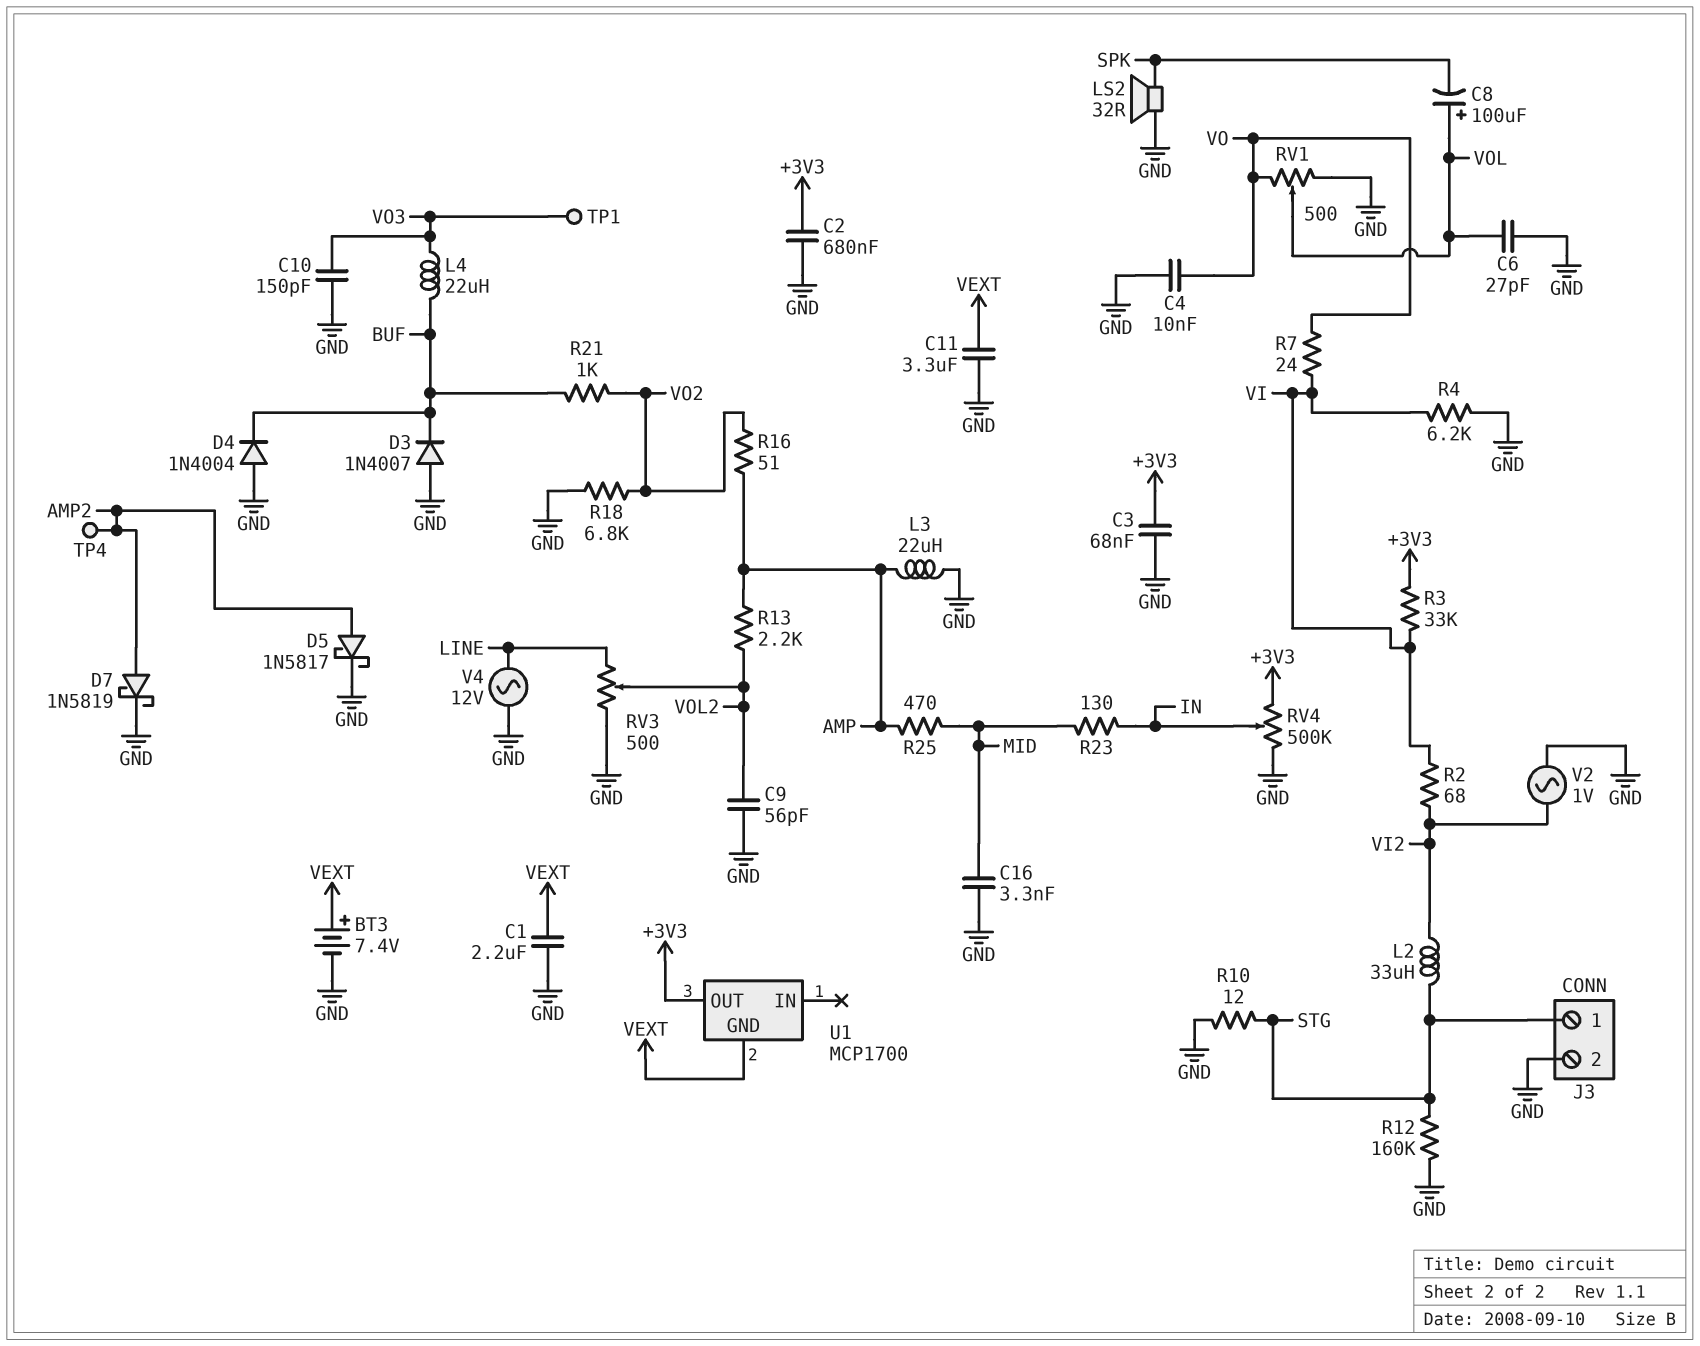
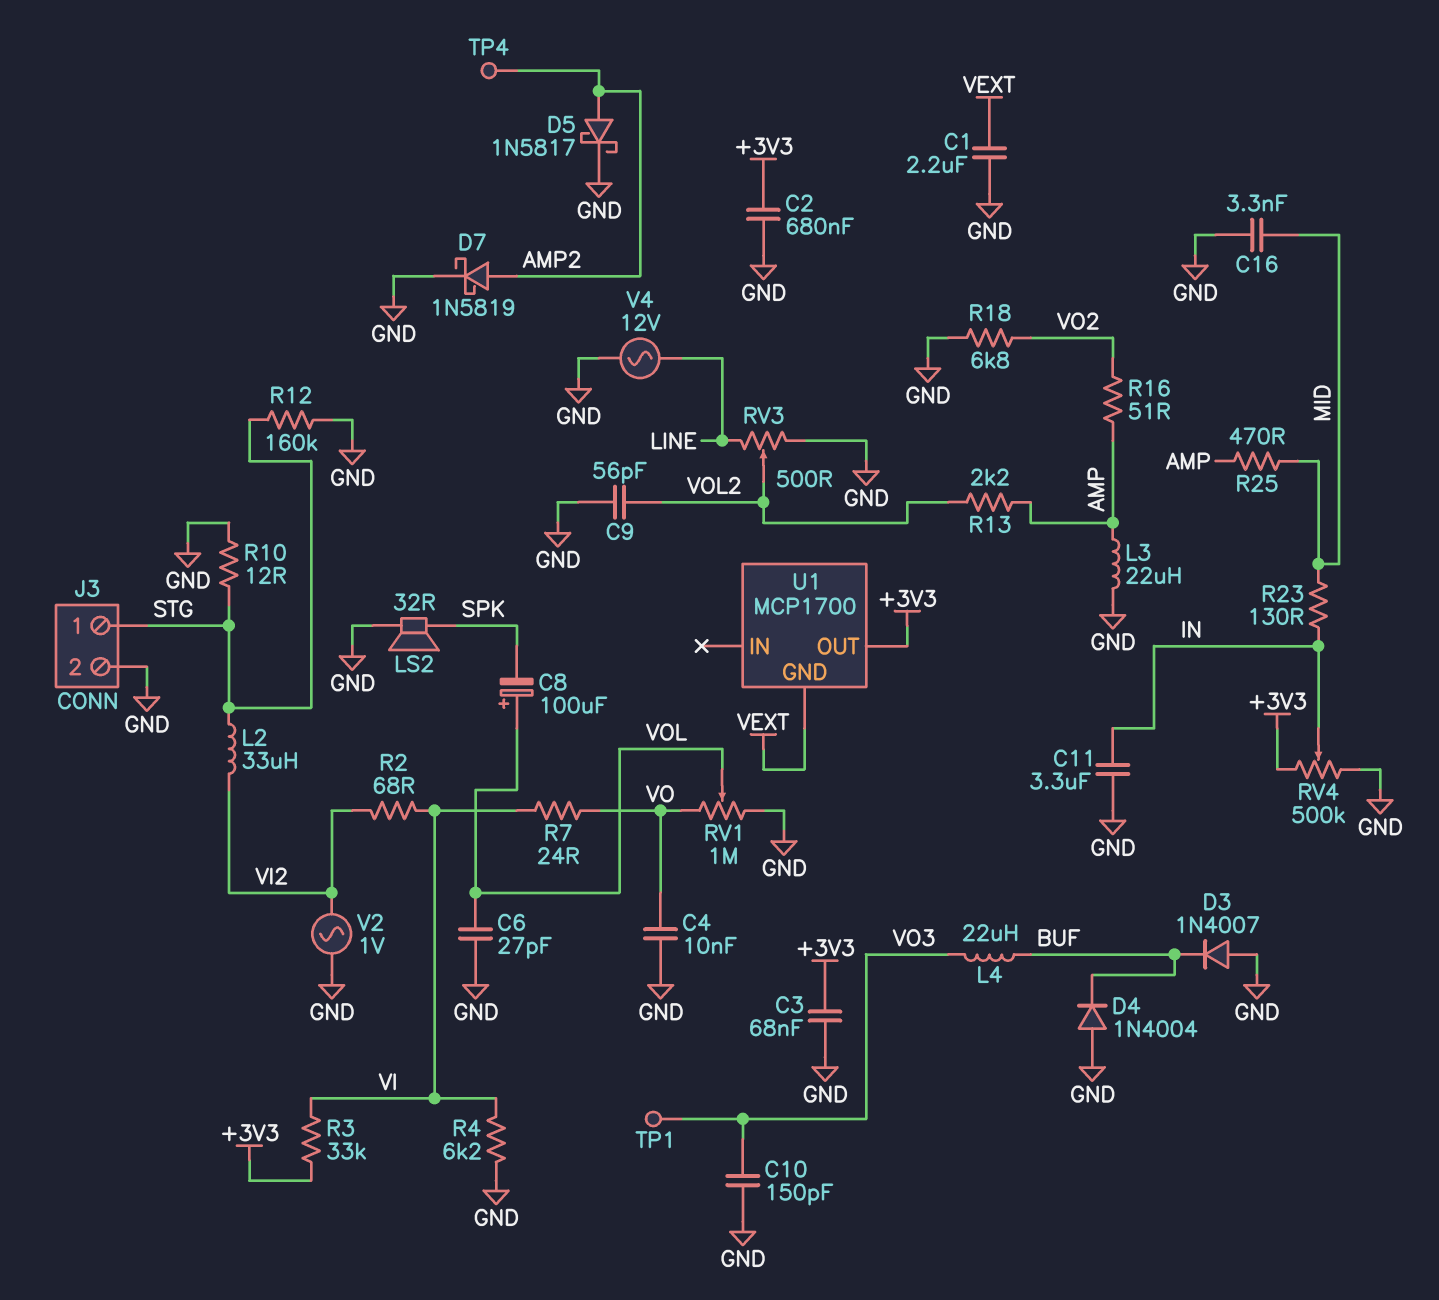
BT3: 7.4V (plus VEXT, minus GND) -> none
C11: 3.3uF (GND, VEXT) -> 3.3uF (GND, IN)
R21: 1k (BUF, VO2) -> none
RV1: 500 (GND, VO, wiper VOL) -> 1M (GND, VO, wiper VOL)

